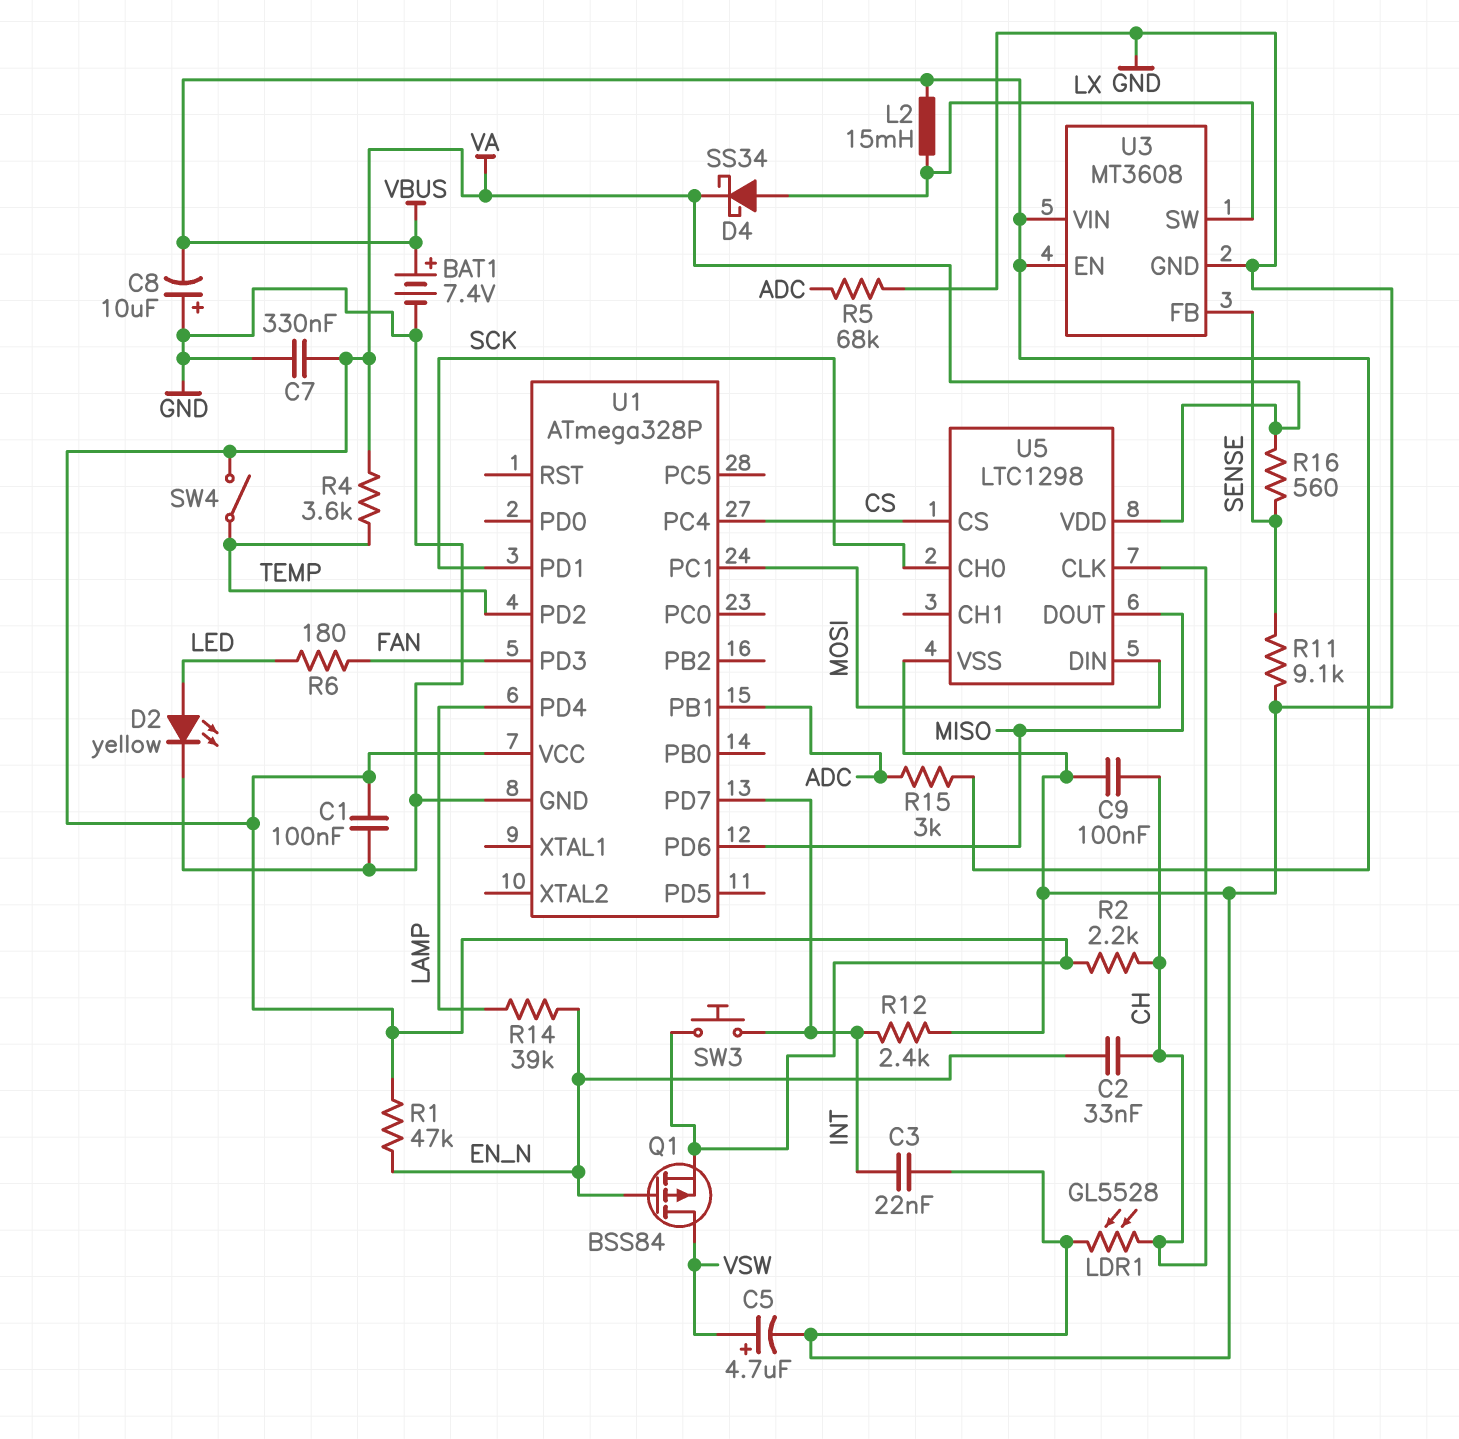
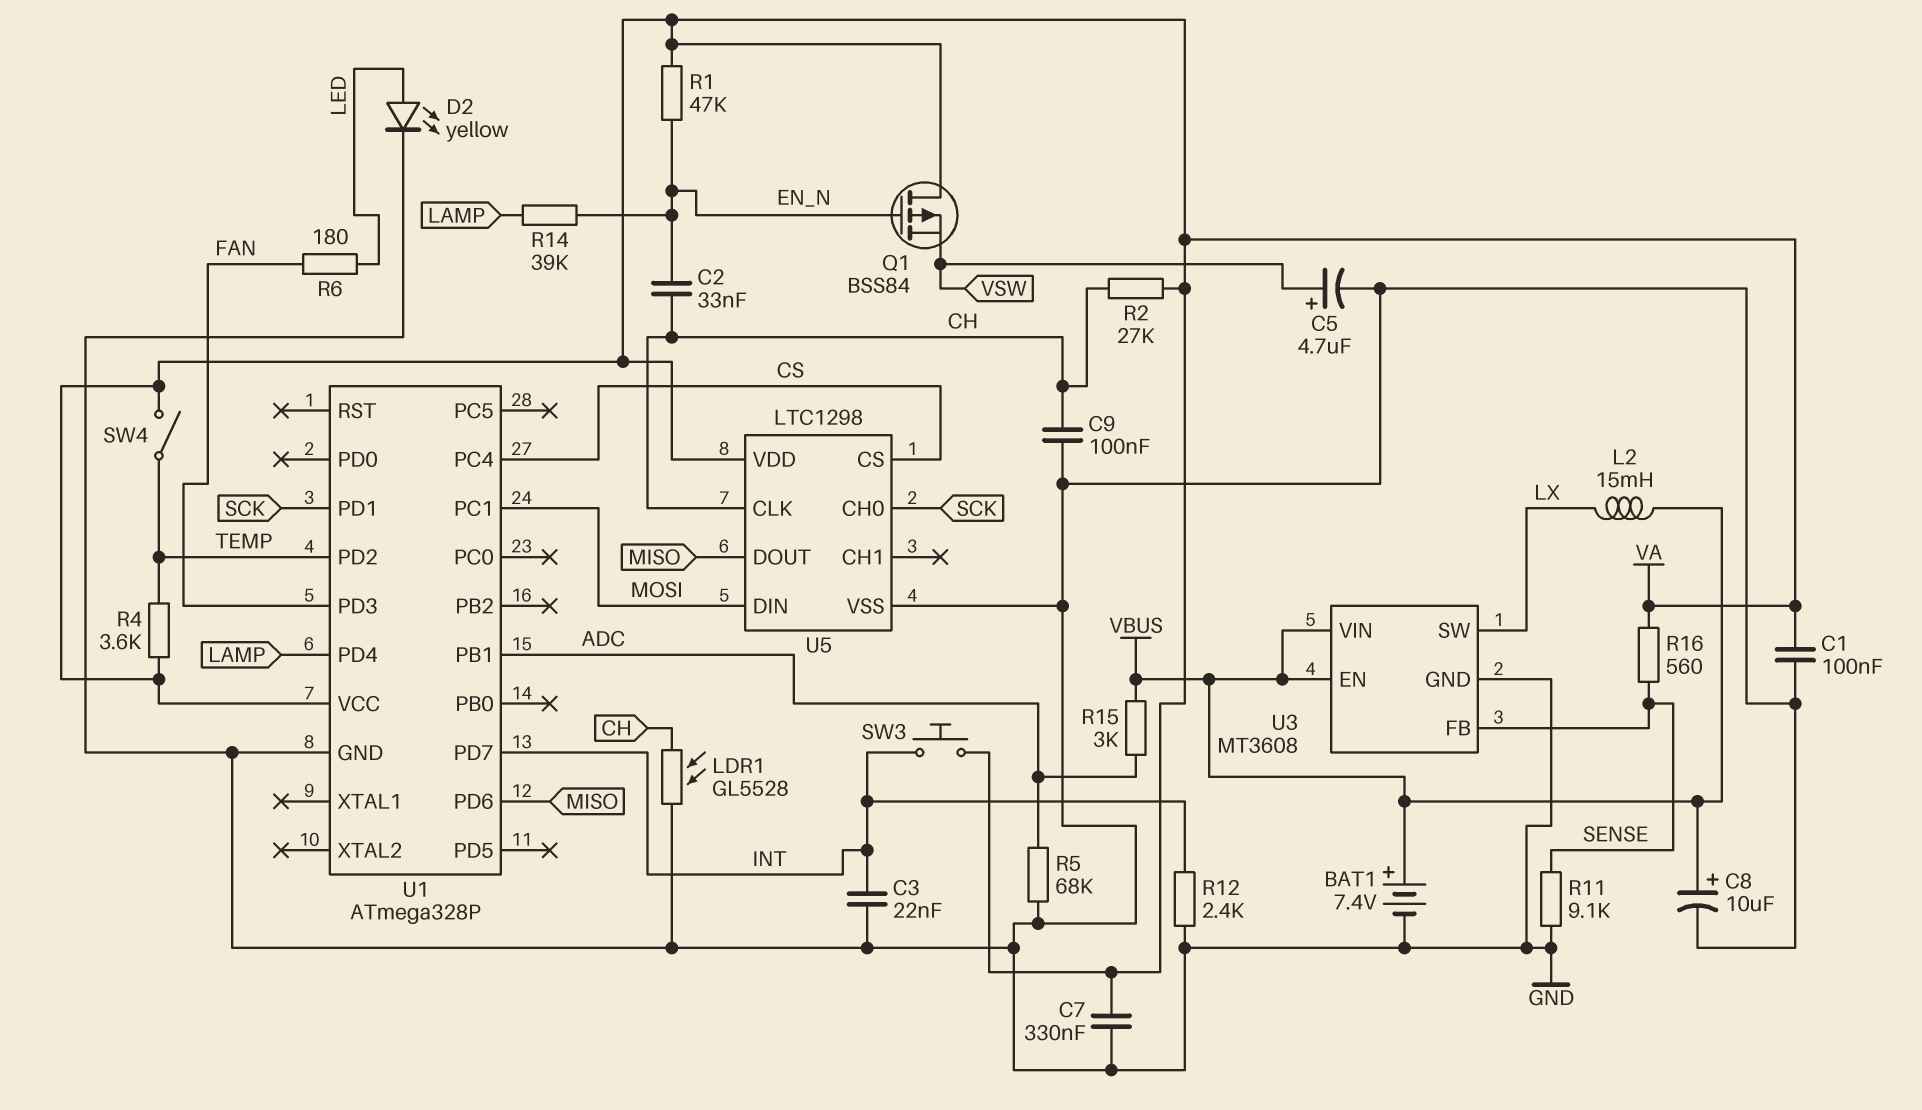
C8: 10uF (plus GND, minus VBUS) -> 10uF (plus VBUS, minus GND)
D4: schottky SS34 (A LX, K VA) -> none
Q1: PMOS BSS84 (G EN_N, D VSW, S VA) -> PMOS BSS84 (G EN_N, D VA, S VSW)
R2: 2.2k (CH, VA) -> 27k (CH, VA)

